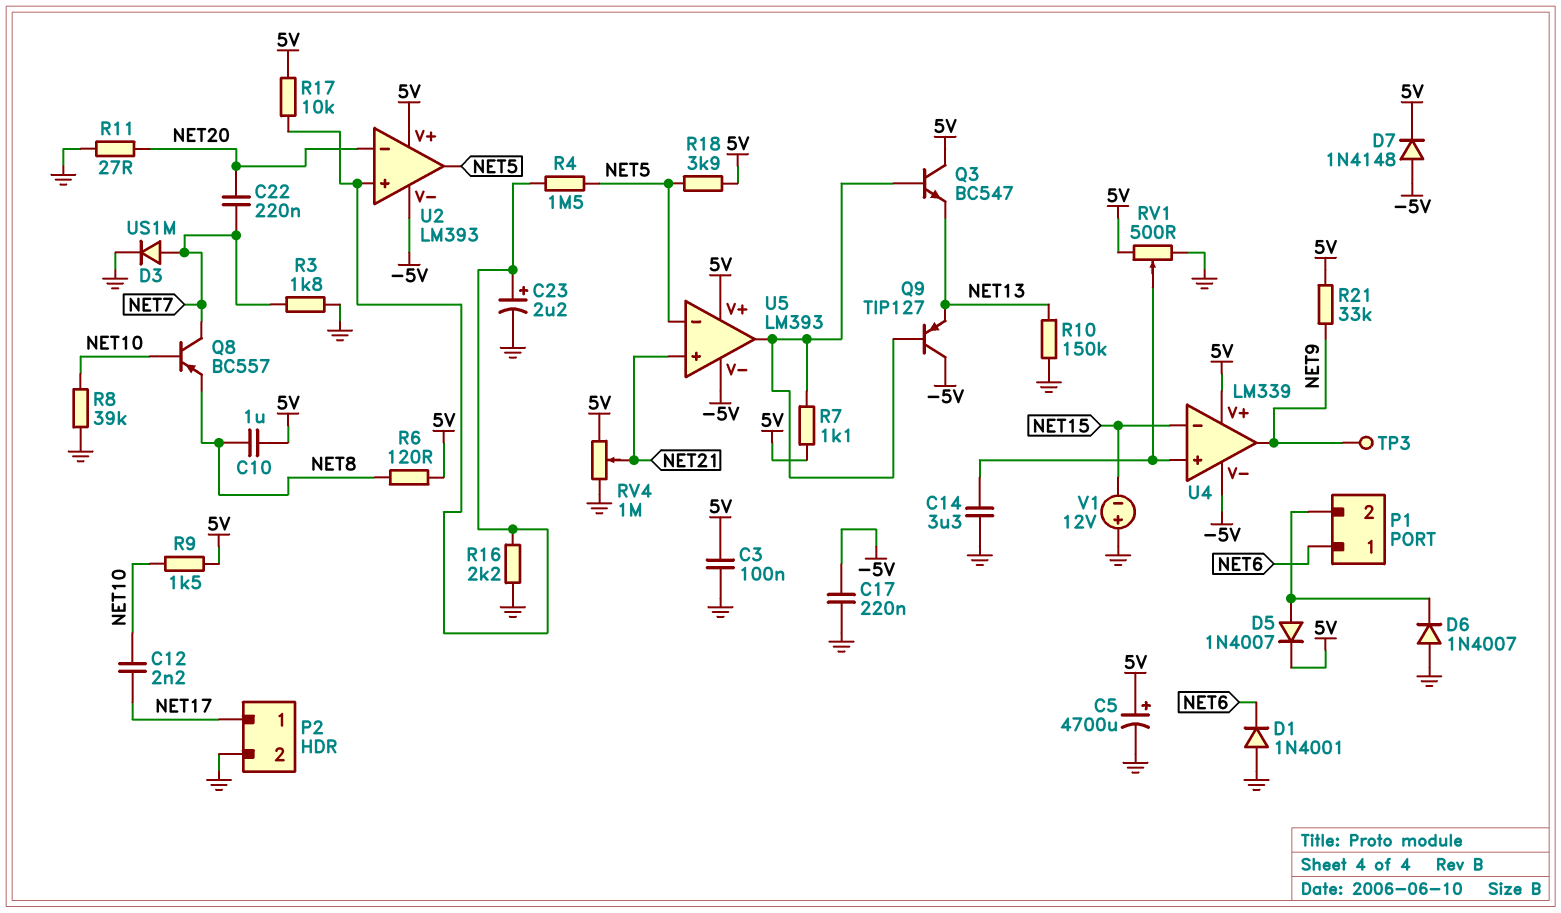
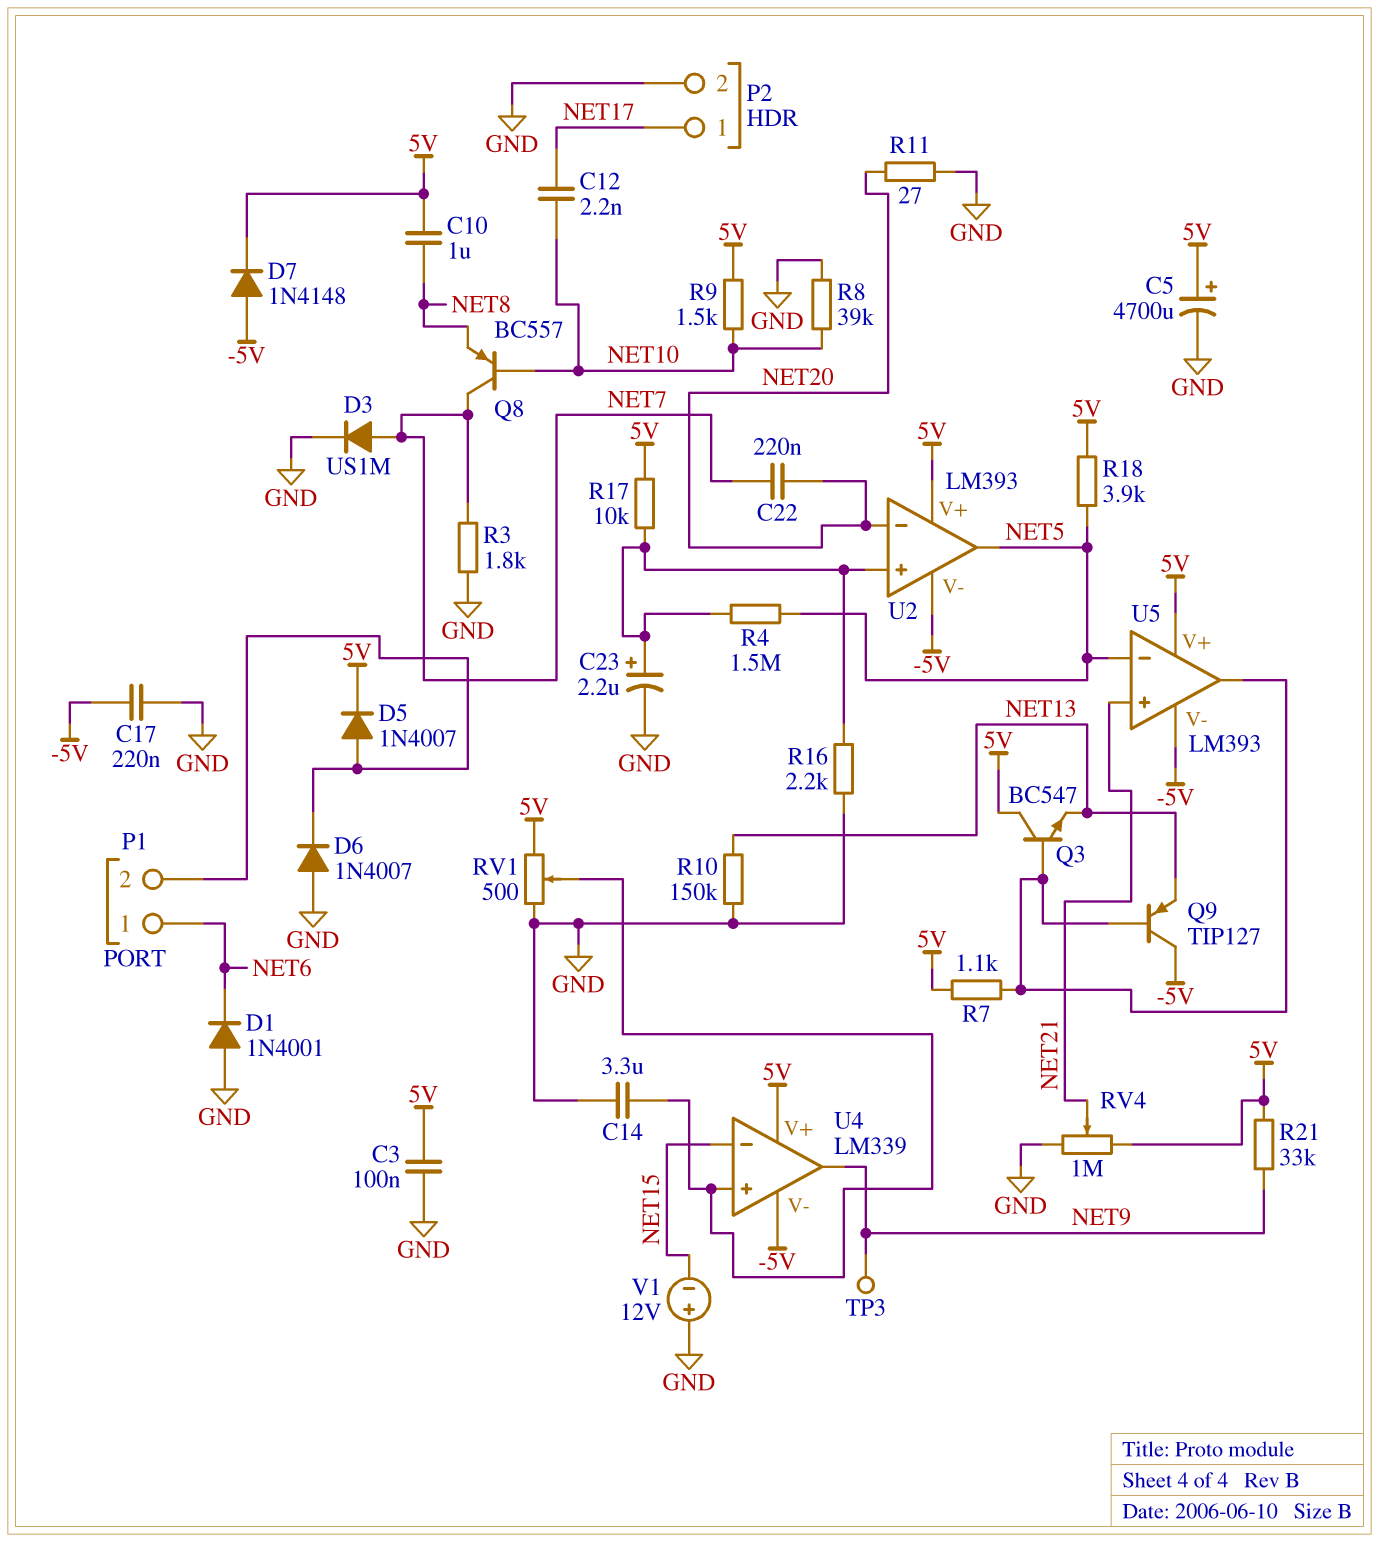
R6: 120 (5V, NET8) -> none

